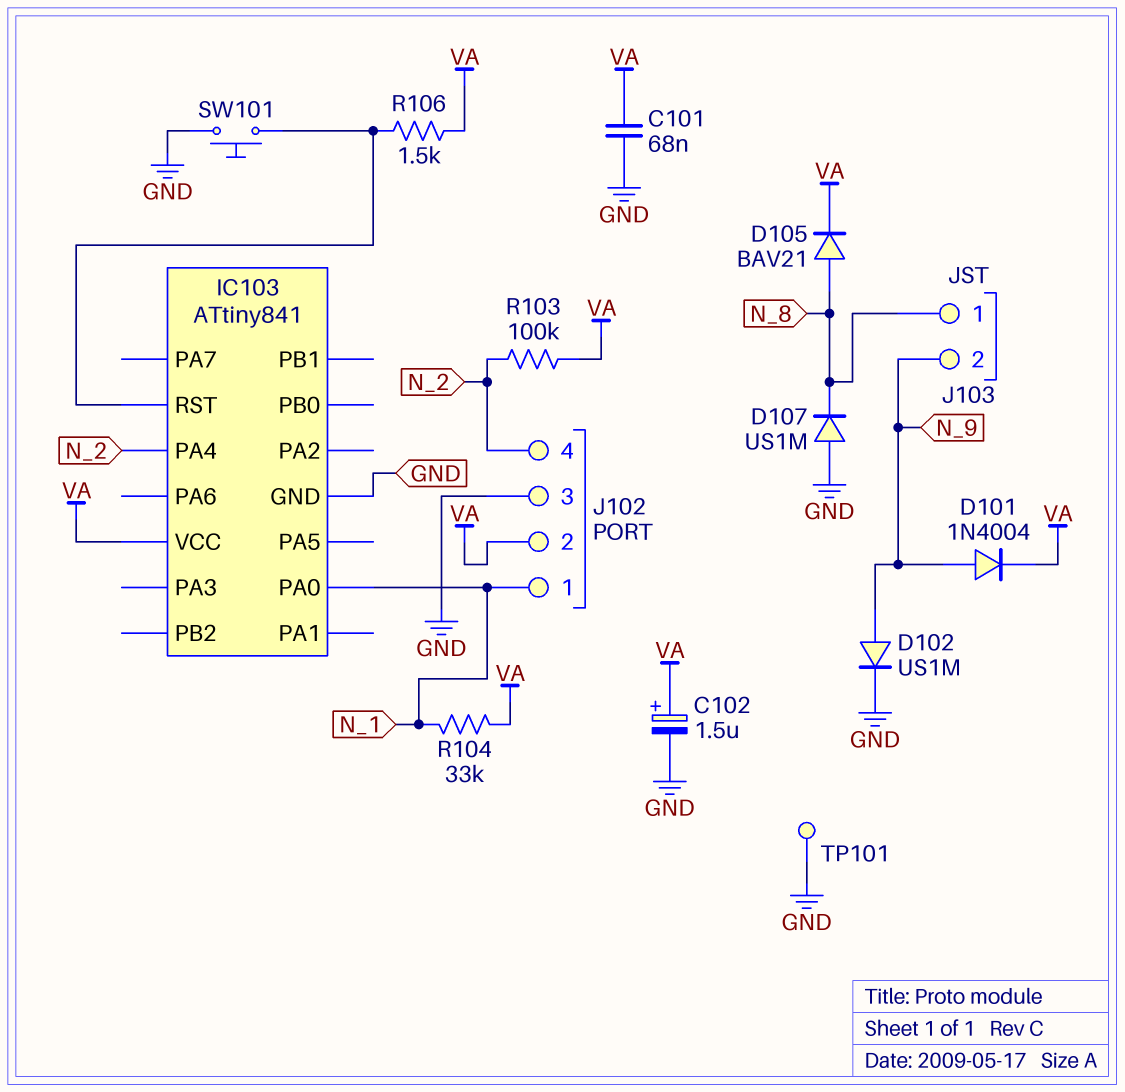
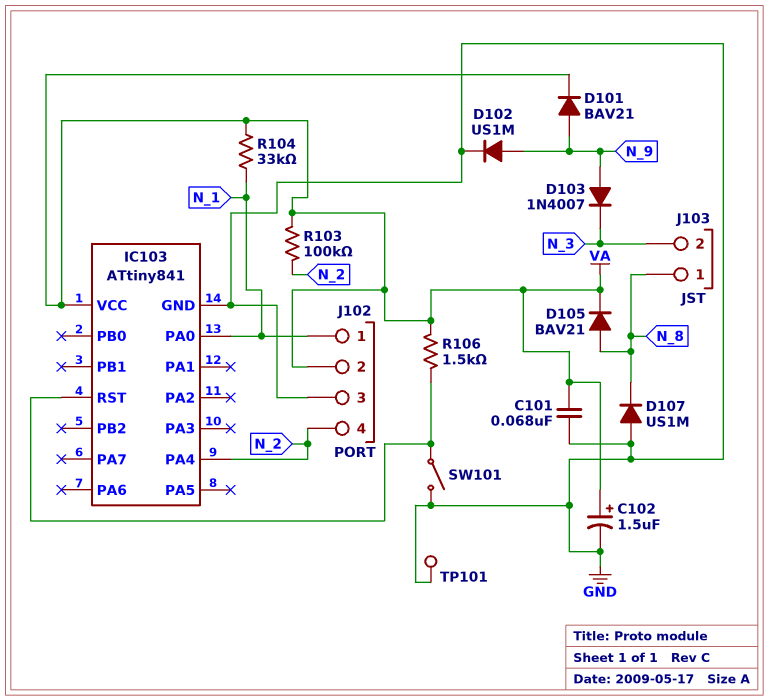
D101: diode 1N4004 (A N_9, K VA) -> diode BAV21 (A N_9, K VA)
D103: none -> diode 1N4007 (A N_9, K N_3)
J103 pin 2: N_9 -> N_3
SW101: button (GND, IC103/RST) -> switch (GND, IC103/RST)

